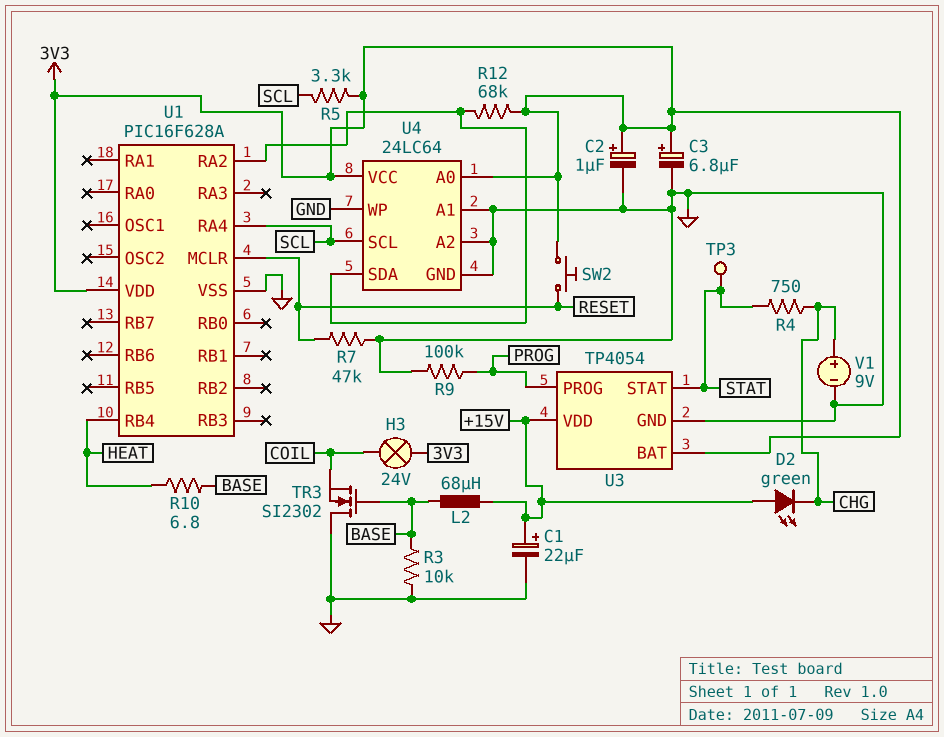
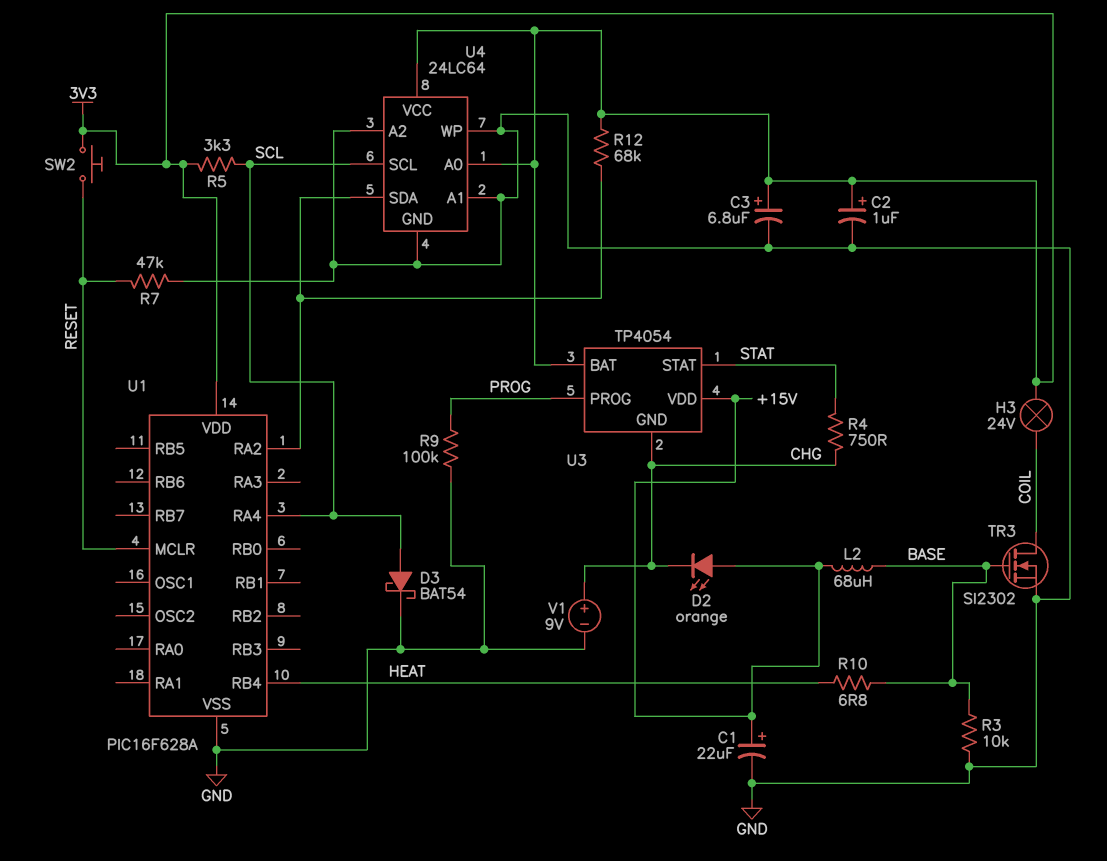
D2: LED green (A +15V, K CHG) -> LED orange (A +15V, K CHG)
D3: none -> schottky BAT54 (A SCL, K GND)
TP3: test point (STAT) -> none
TR3: NMOS SI2302 (G BASE, D GND, S COIL) -> NMOS SI2302 (G BASE, D COIL, S GND)
U3 pin GND: GND -> CHG

